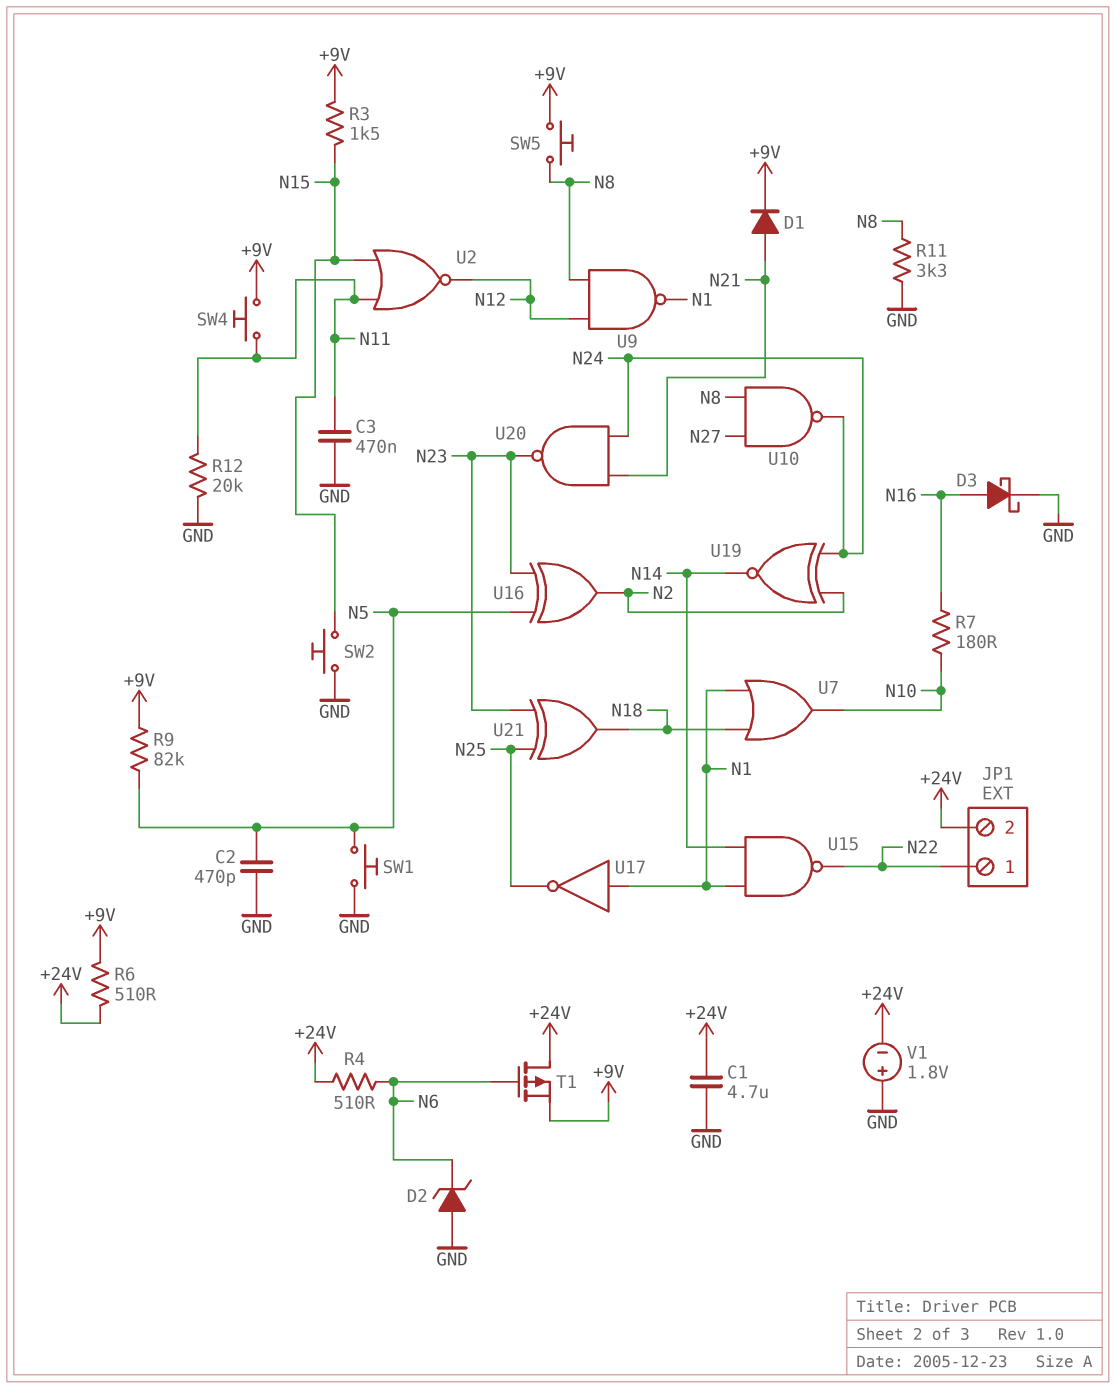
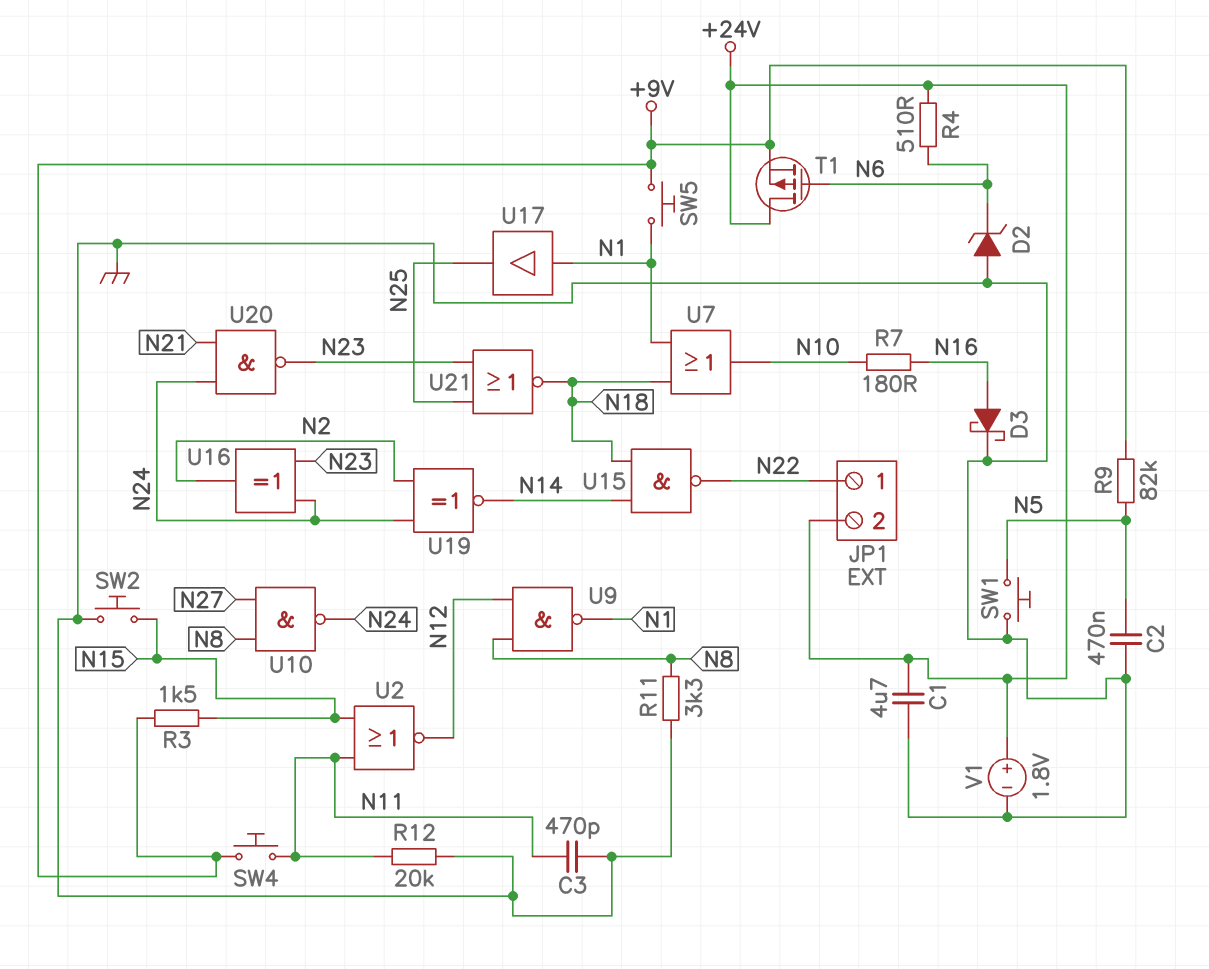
C2: 470pF (GND, N5) -> 470nF (GND, N5)
C3: 470nF (GND, N11) -> 470pF (GND, N11)
D1: diode (A N21, K +9V) -> none
R6: 510 (+9V, +24V) -> none
SW5: button (+9V, N8) -> button (+9V, N1)
U15: NAND (in N1, in N14, out N22) -> NAND (in N14, in N18, out N22)
U16: XOR (in N5, in N23, out N2) -> XOR (in N23, in N24, out N2)
U17: NOT (in N1, out N25) -> buffer (in N1, out N25)
U21: XOR (in N23, in N25, out N18) -> NOR (in N23, in N25, out N18)
V1: 1.8V (plus GND, minus +24V) -> 1.8V (plus +24V, minus GND)

